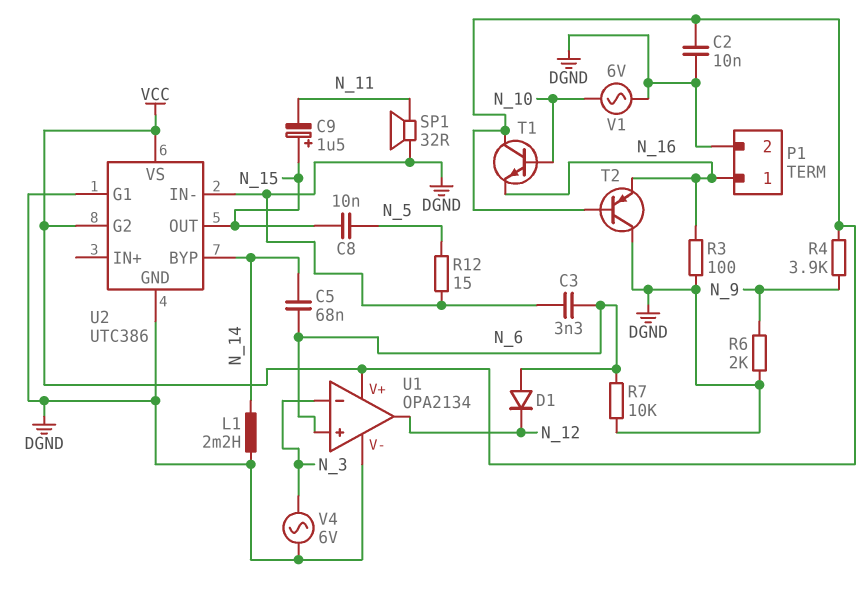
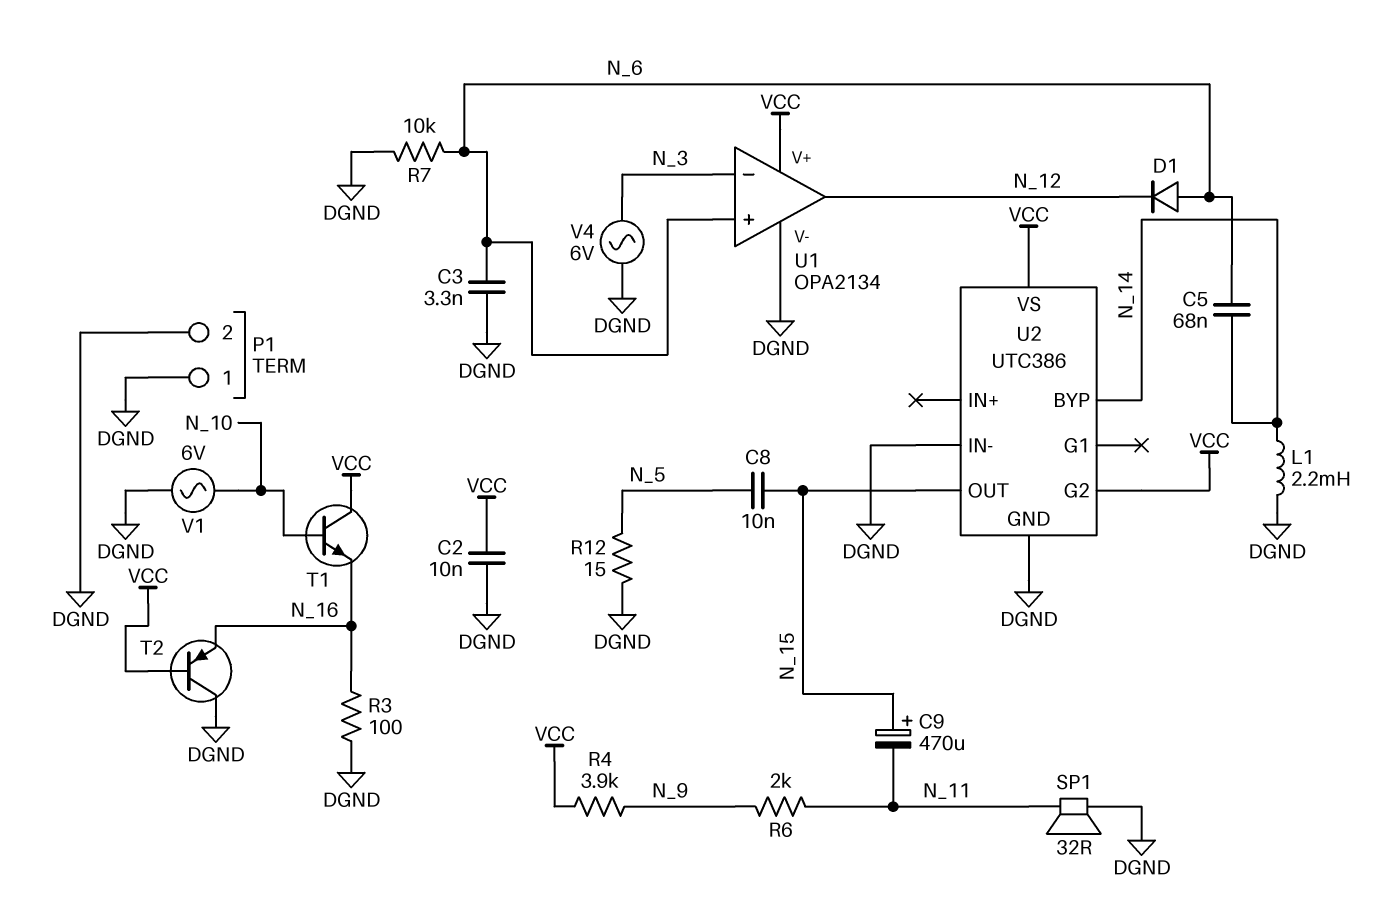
C9: 1.5uF (plus N_15, minus N_11) -> 470uF (plus N_15, minus N_11)
P1 pin 1: N_16 -> DGND
R6: 2k (DGND, N_9) -> 2k (N_9, N_11)
U2 pin G1: DGND -> none

